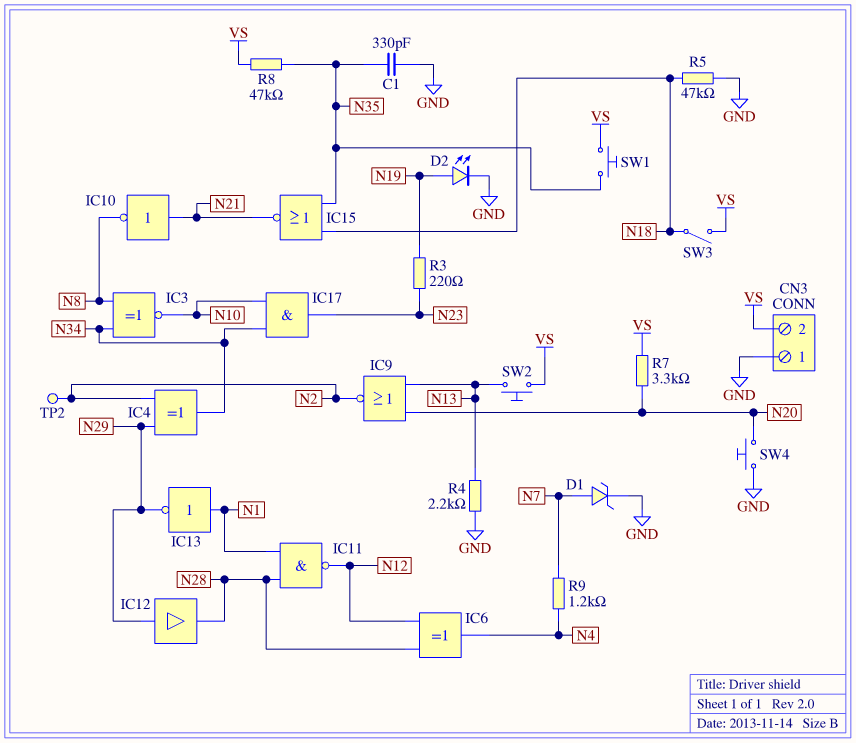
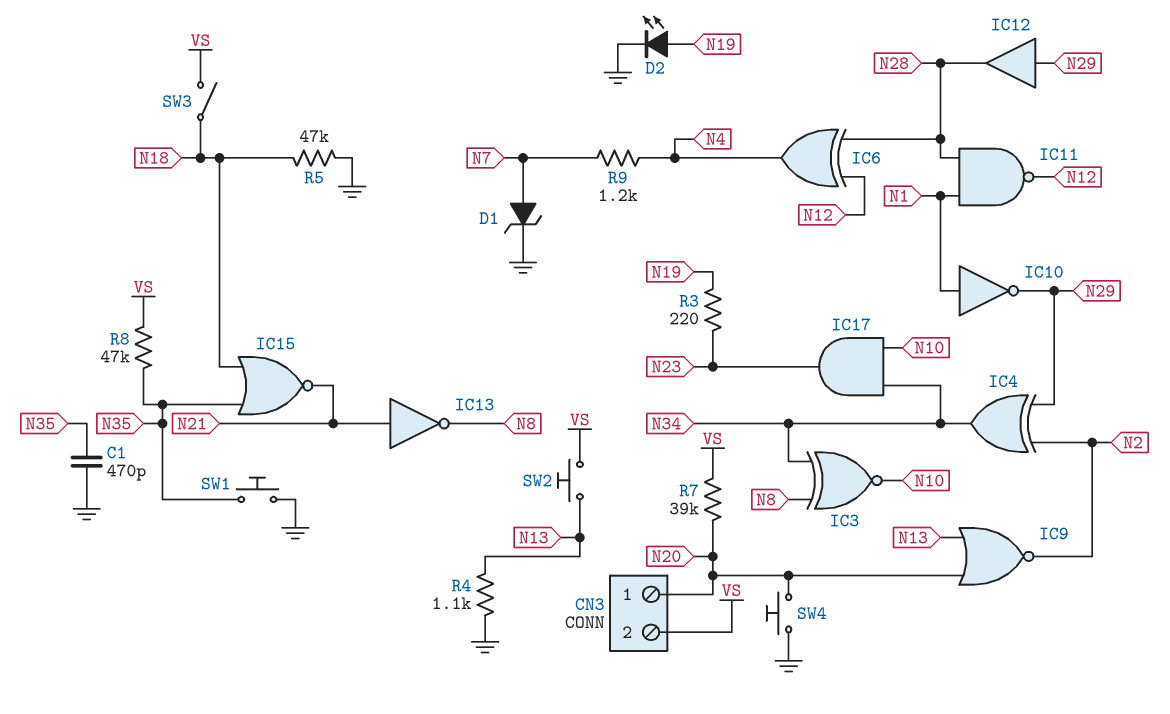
C1: 330pF (GND, N35) -> 470pF (GND, N35)
CN3 pin 1: GND -> N20
IC10: NOT (in N21, out N8) -> NOT (in N1, out N29)
IC13: NOT (in N1, out N29) -> NOT (in N21, out N8)
R4: 2.2k (GND, N13) -> 1.1k (GND, N13)
R7: 3.3k (N20, VS) -> 39k (N20, VS)
SW1: button (N35, VS) -> button (GND, N35)
TP2: test point (N2) -> none

